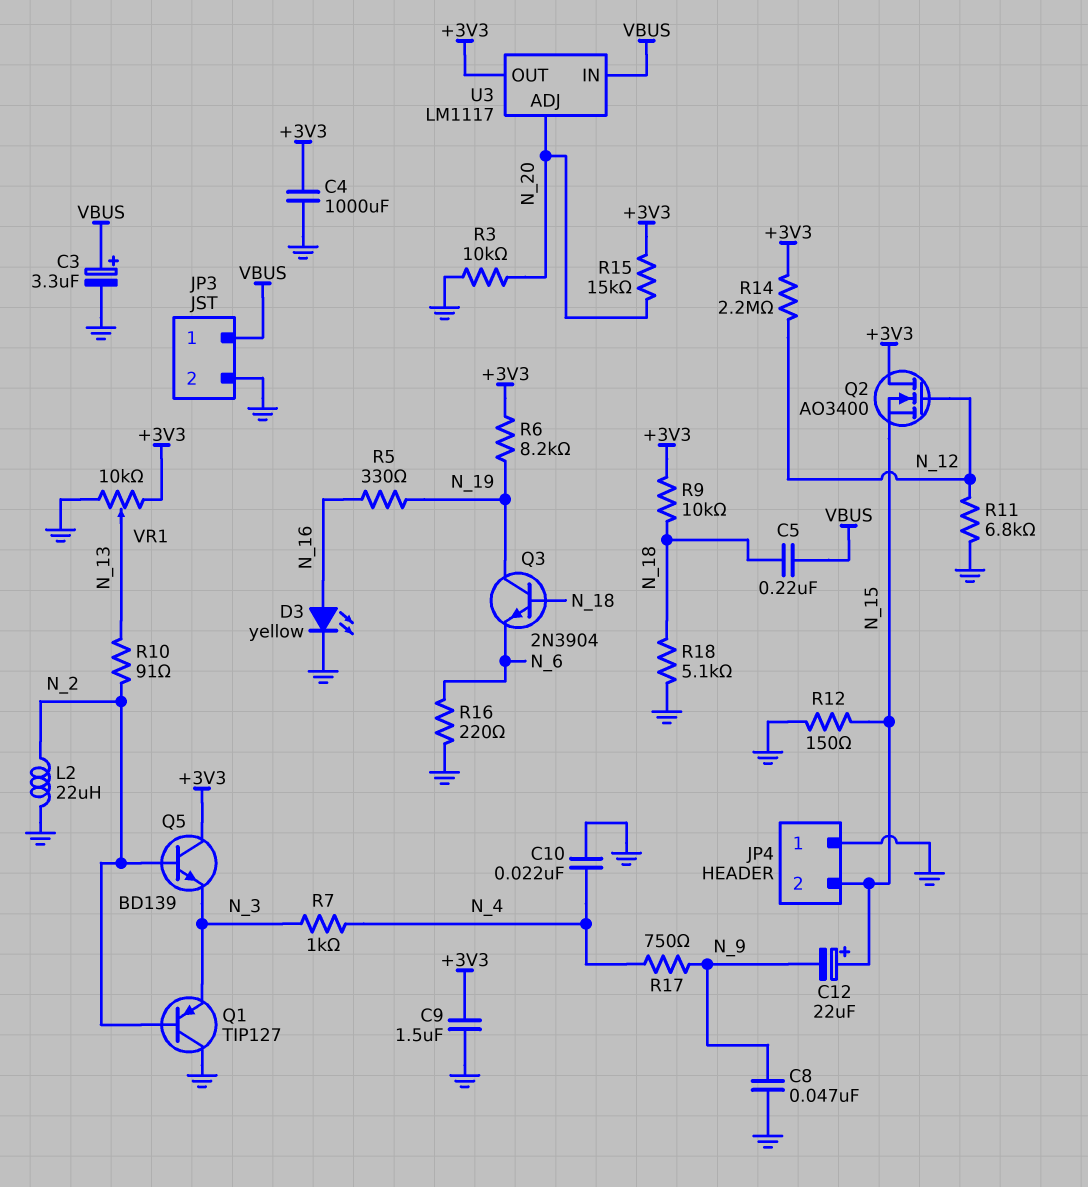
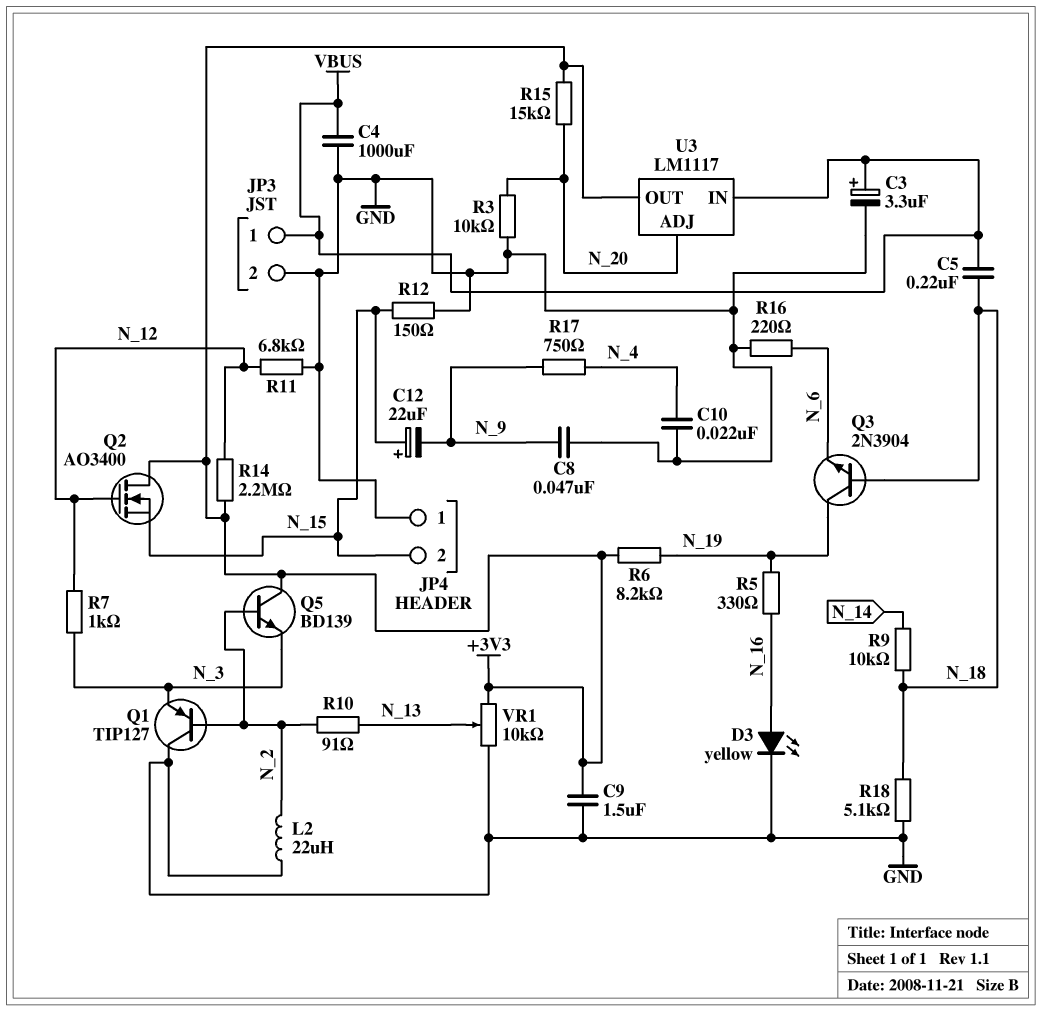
C4: 1000uF (+3V3, GND) -> 1000uF (GND, VBUS)
R7: 1k (N_3, N_4) -> 1k (N_3, N_12)
R9: 10k (+3V3, N_18) -> 10k (N_14, N_18)

